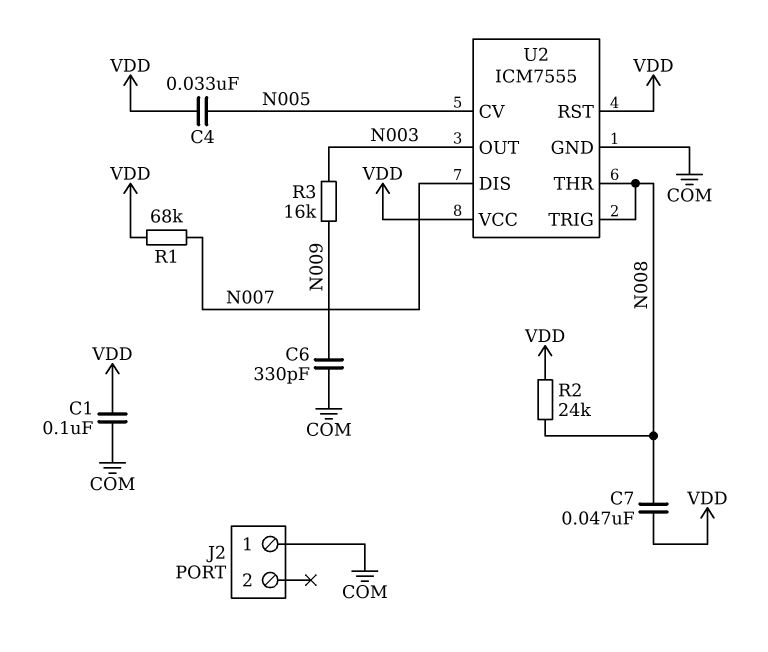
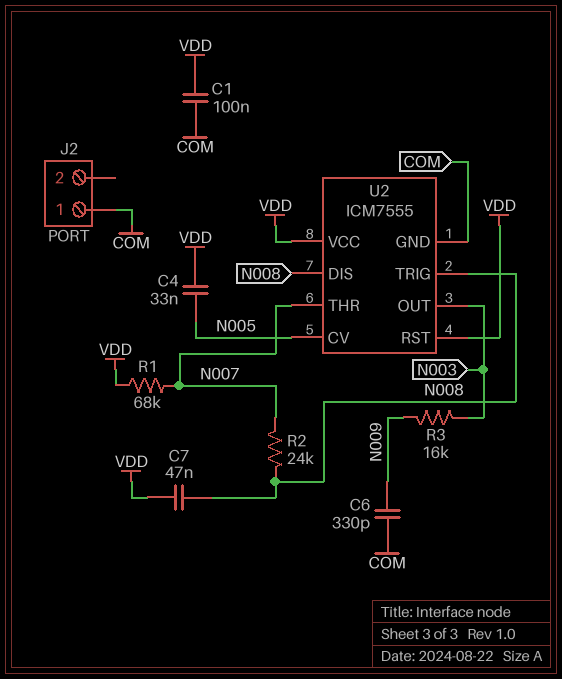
R2: 24k (N008, VDD) -> 24k (N007, N008)
U2 pin DIS: N007 -> N008
U2 pin THR: N008 -> N007

